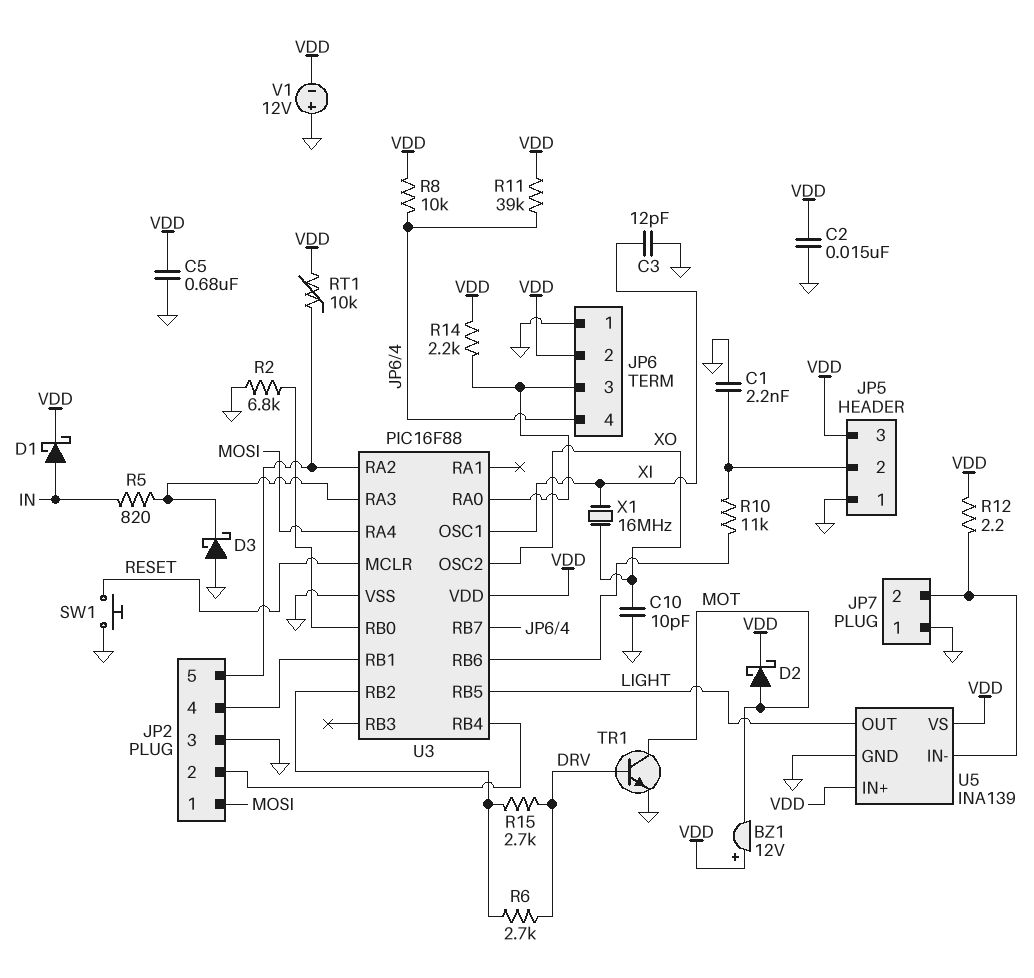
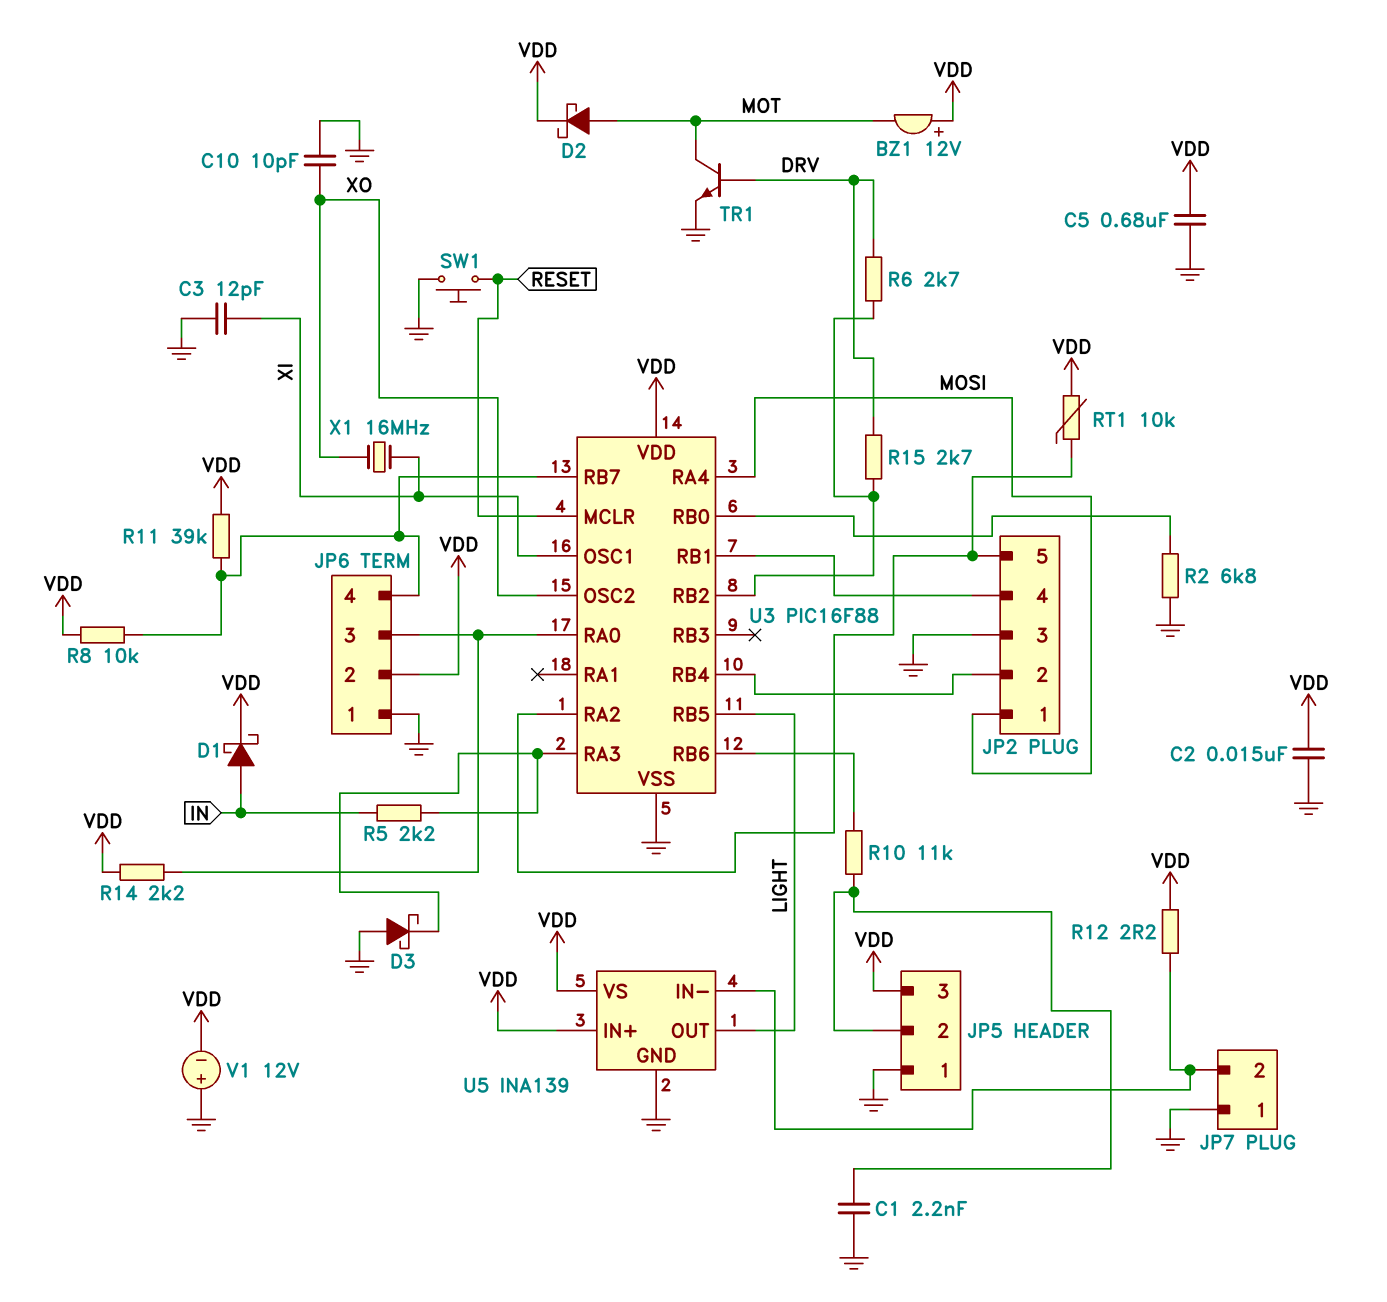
R5: 820 (IN, U3/RA3) -> 2.2k (IN, U3/RA3)

